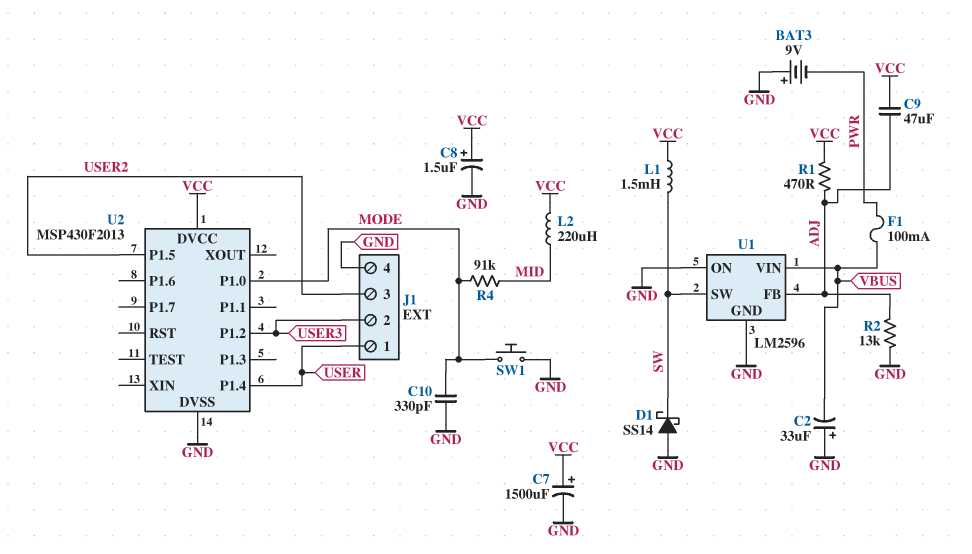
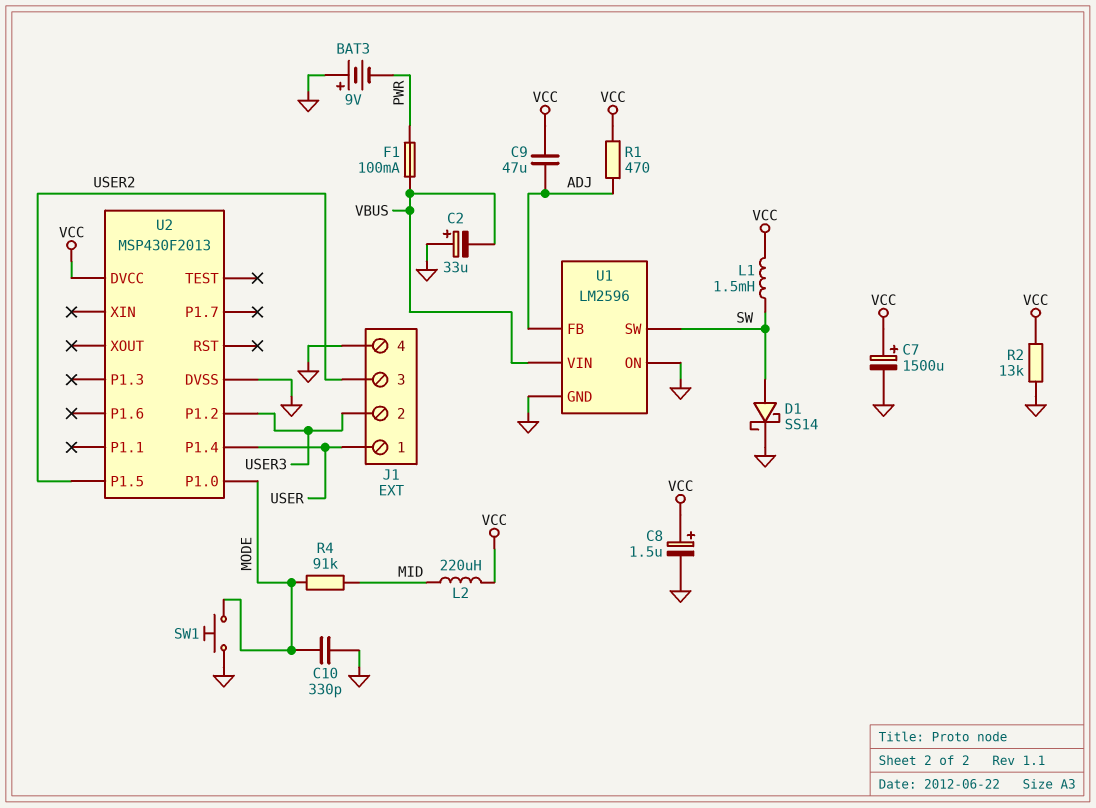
D1: schottky SS14 (A GND, K SW) -> schottky SS14 (A SW, K GND)
R2: 13k (ADJ, GND) -> 13k (GND, VCC)

